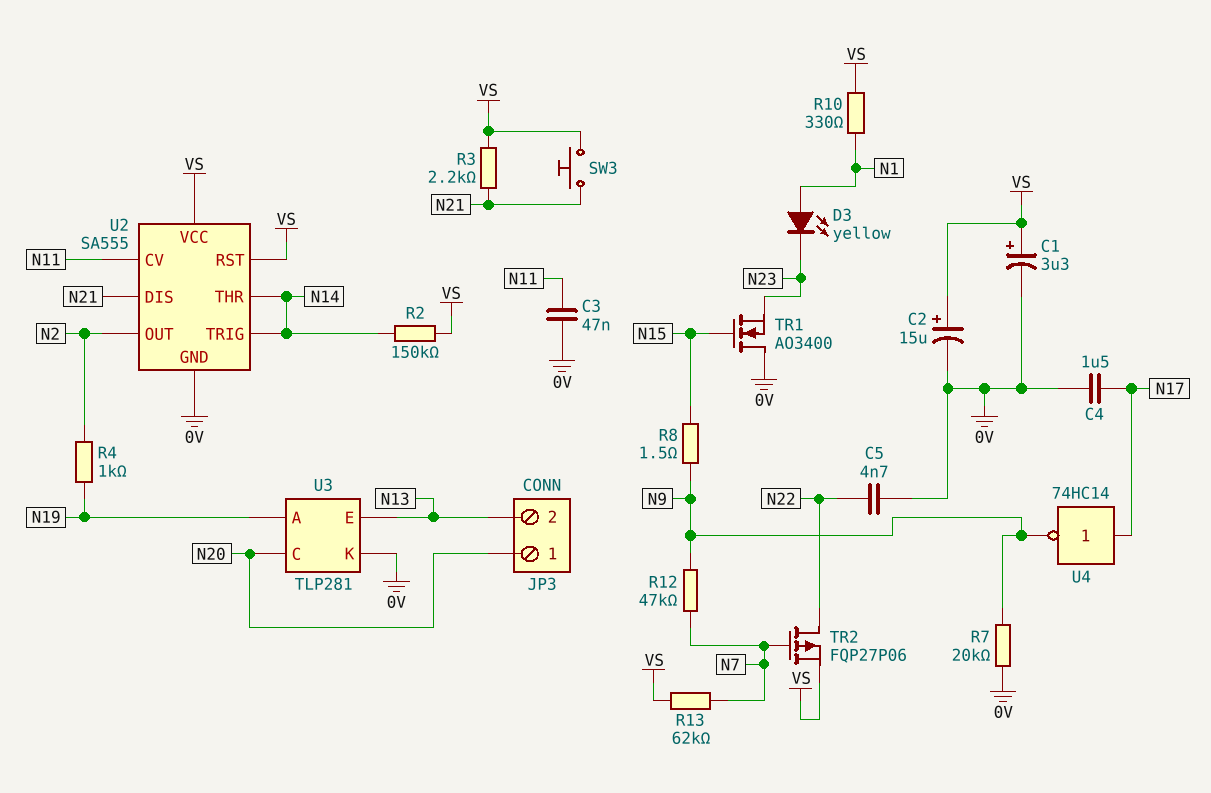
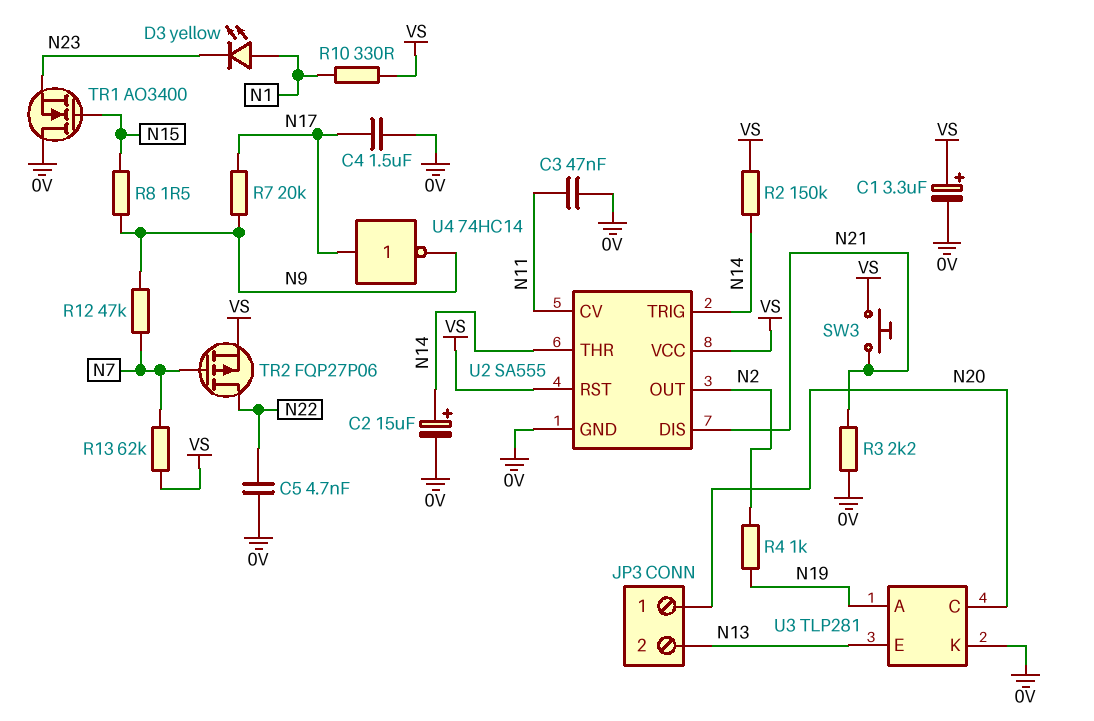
C2: 15uF (plus VS, minus 0V) -> 15uF (plus N14, minus 0V)
R3: 2.2k (N21, VS) -> 2.2k (0V, N21)
R7: 20k (0V, N9) -> 20k (N9, N17)

